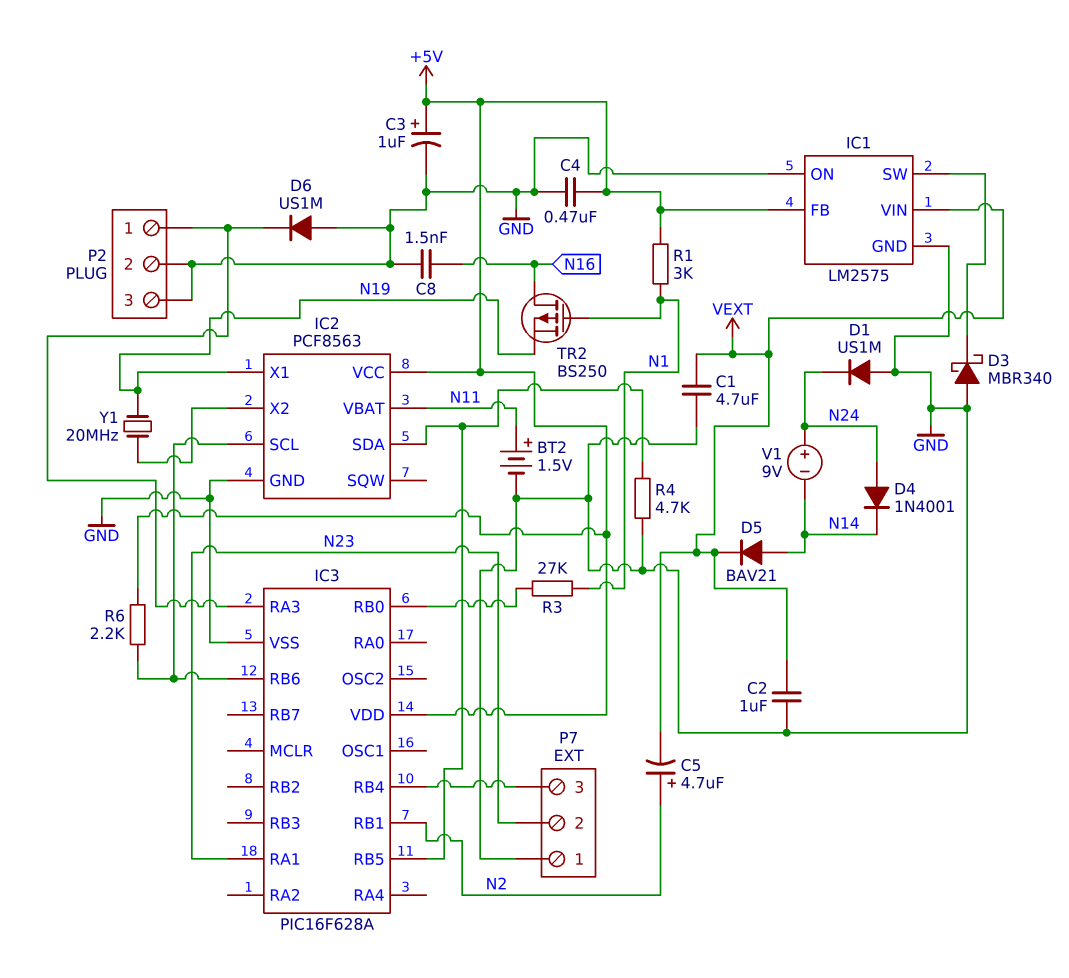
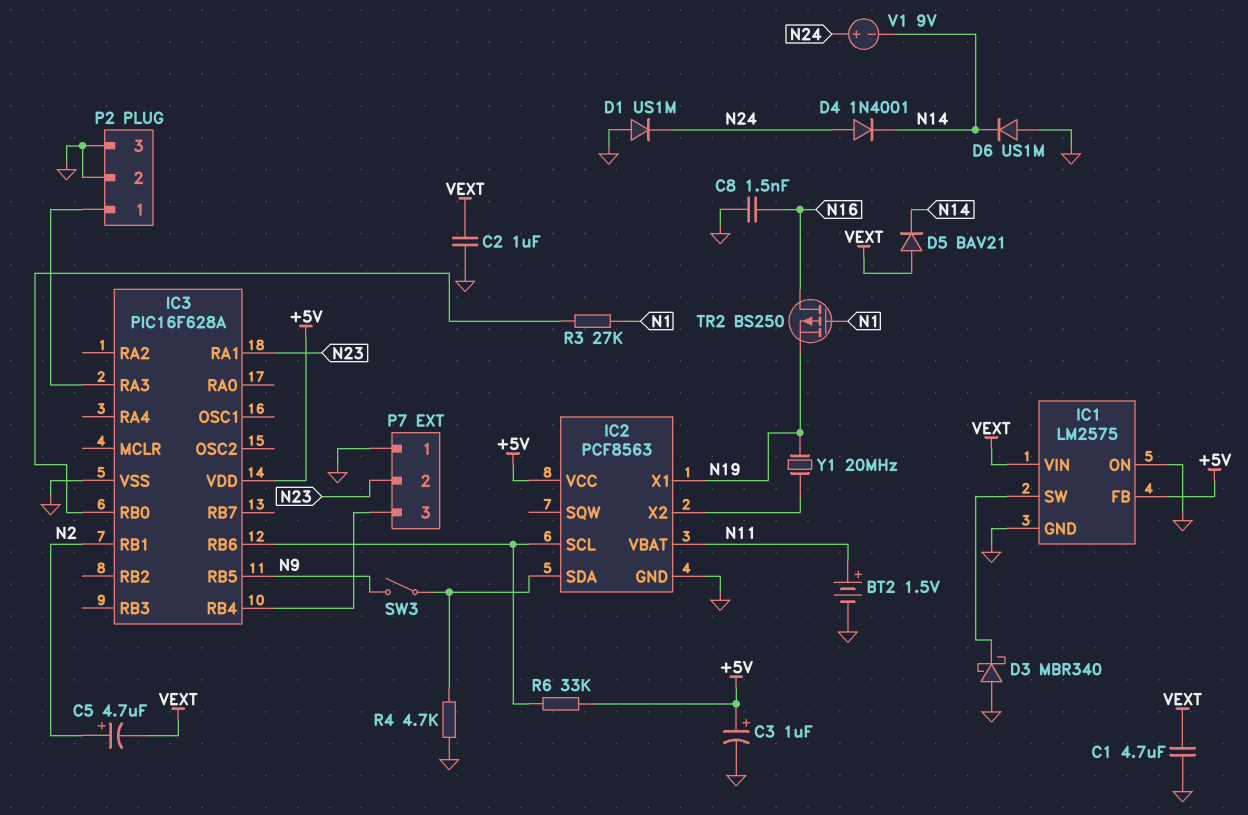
C4: 470nF (+5V, GND) -> none
D5: diode BAV21 (A N14, K VEXT) -> diode BAV21 (A VEXT, K N14)
D6: diode US1M (A GND, K IC3/RA3) -> diode US1M (A GND, K N14)
IC3 pin RB5: IC2/SDA -> N9
R1: 3k (+5V, N1) -> none
R6: 2.2k (+5V, IC2/SCL) -> 33k (+5V, IC2/SCL)
SW3: none -> switch (IC2/SDA, N9)

